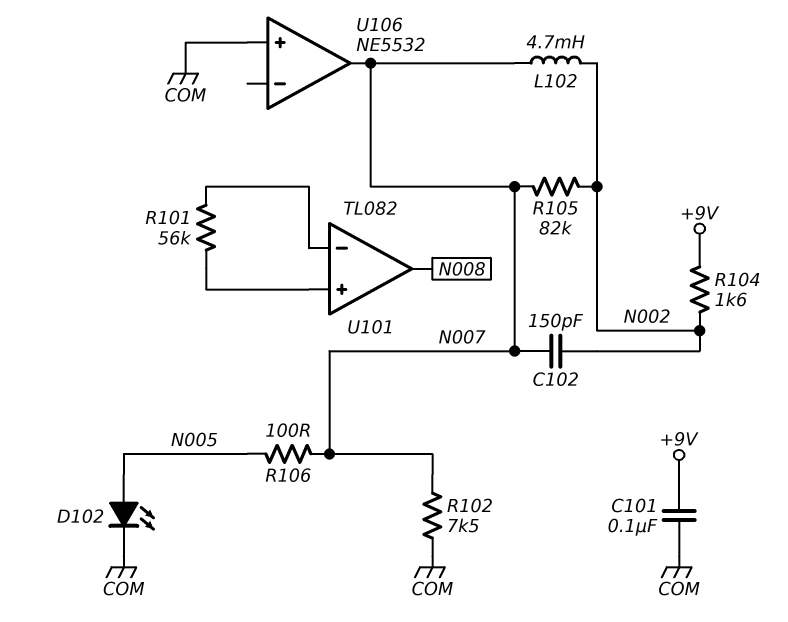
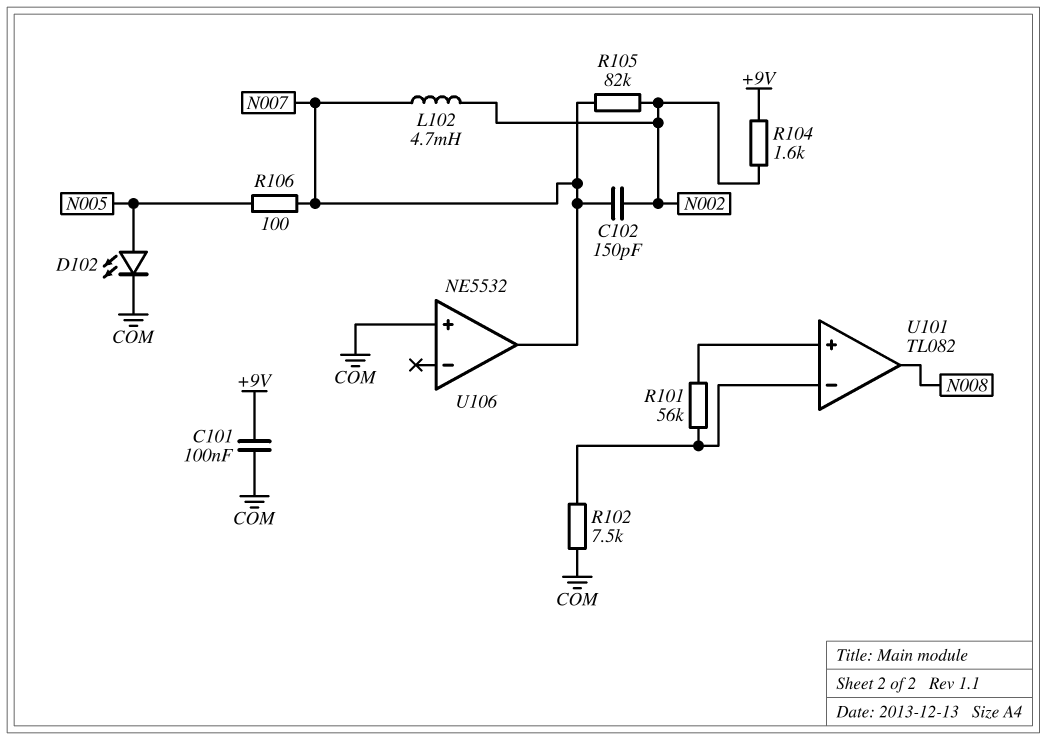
R102: 7.5k (COM, N007) -> 7.5k (COM, U101/in-)

